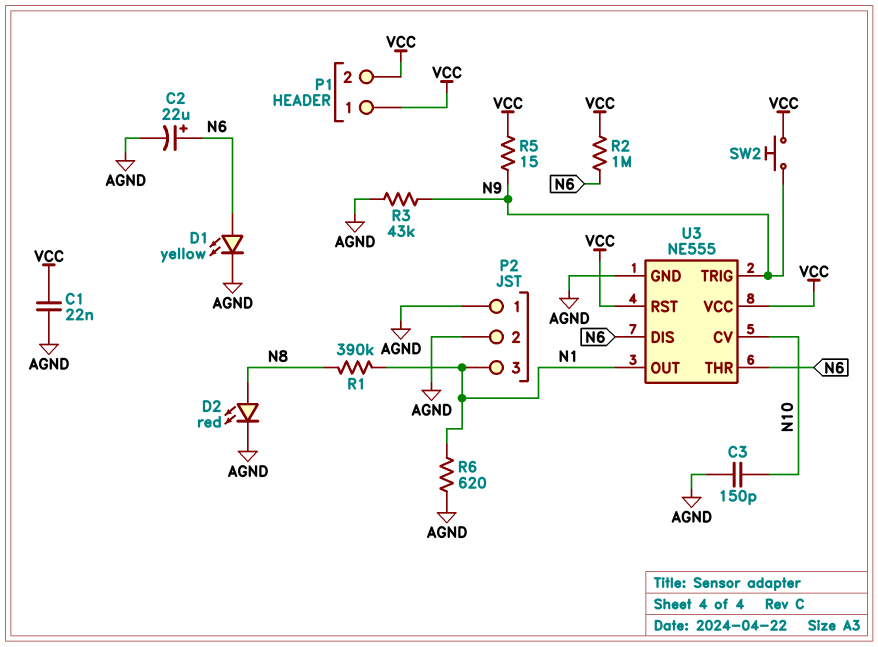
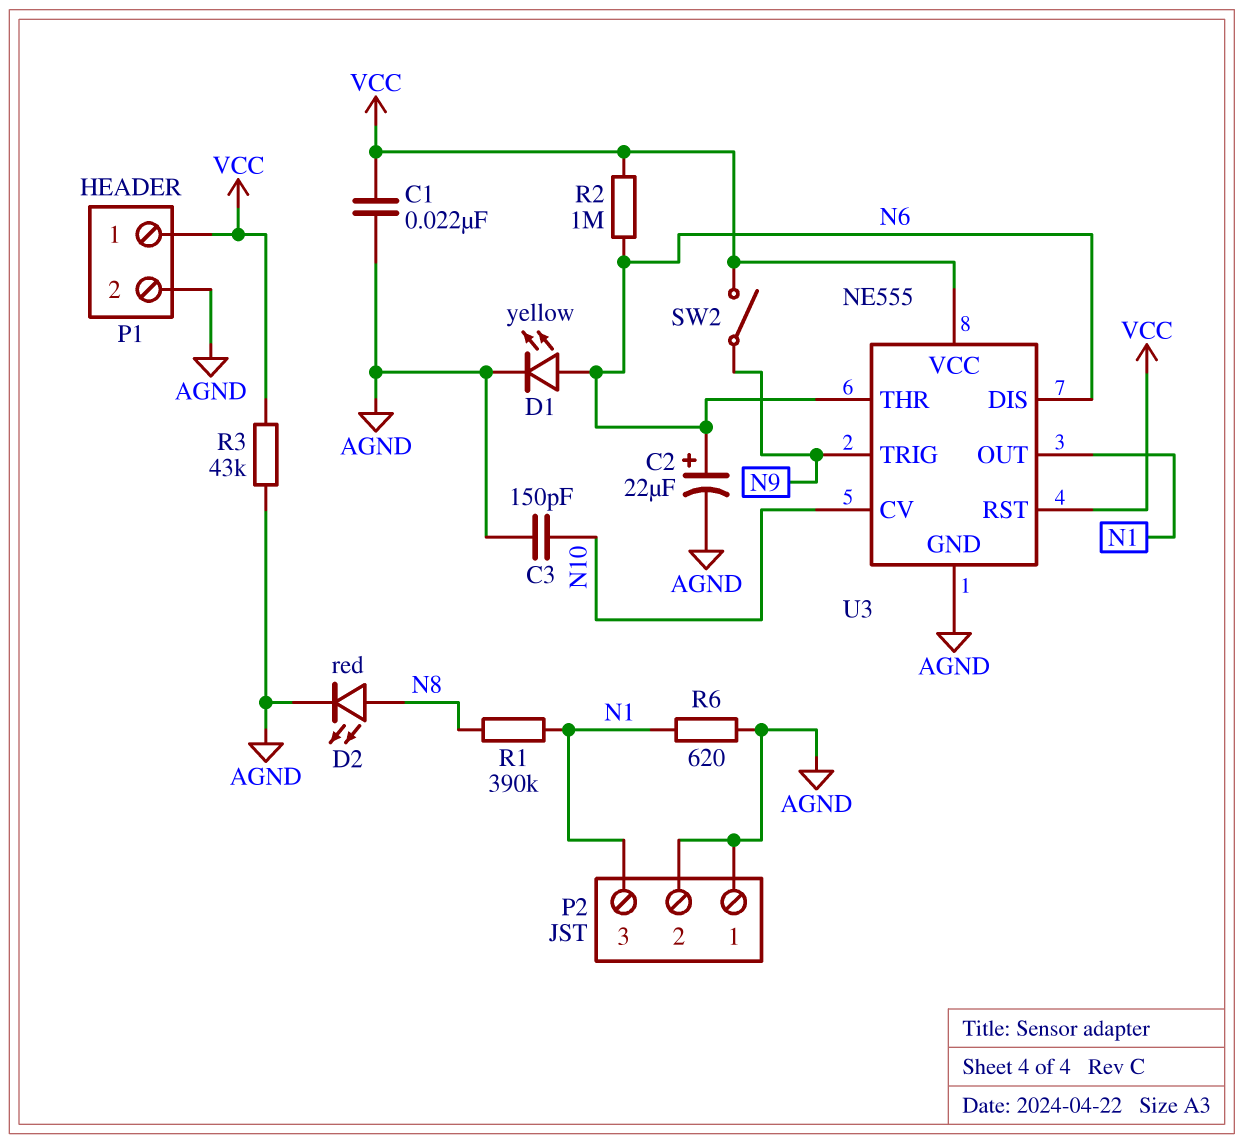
P1 pin 2: VCC -> AGND
R3: 43k (AGND, N9) -> 43k (AGND, VCC)
R5: 15 (N9, VCC) -> none
SW2: button (N9, VCC) -> switch (N9, VCC)

